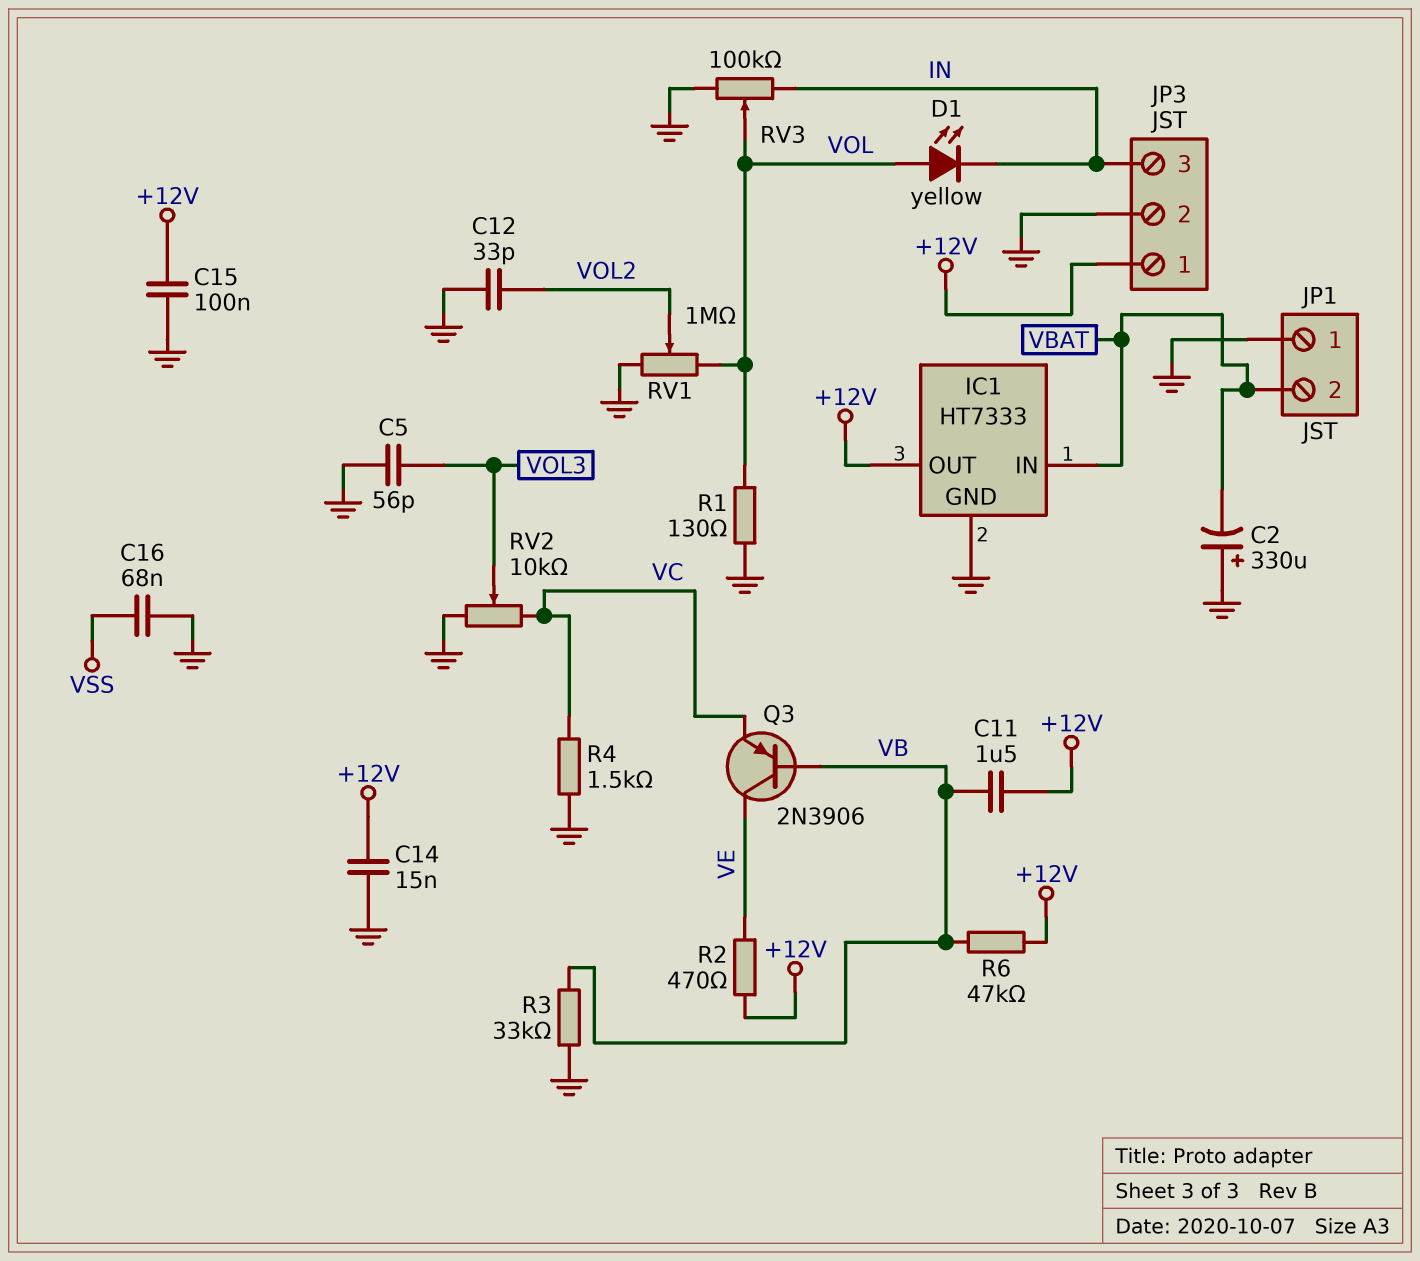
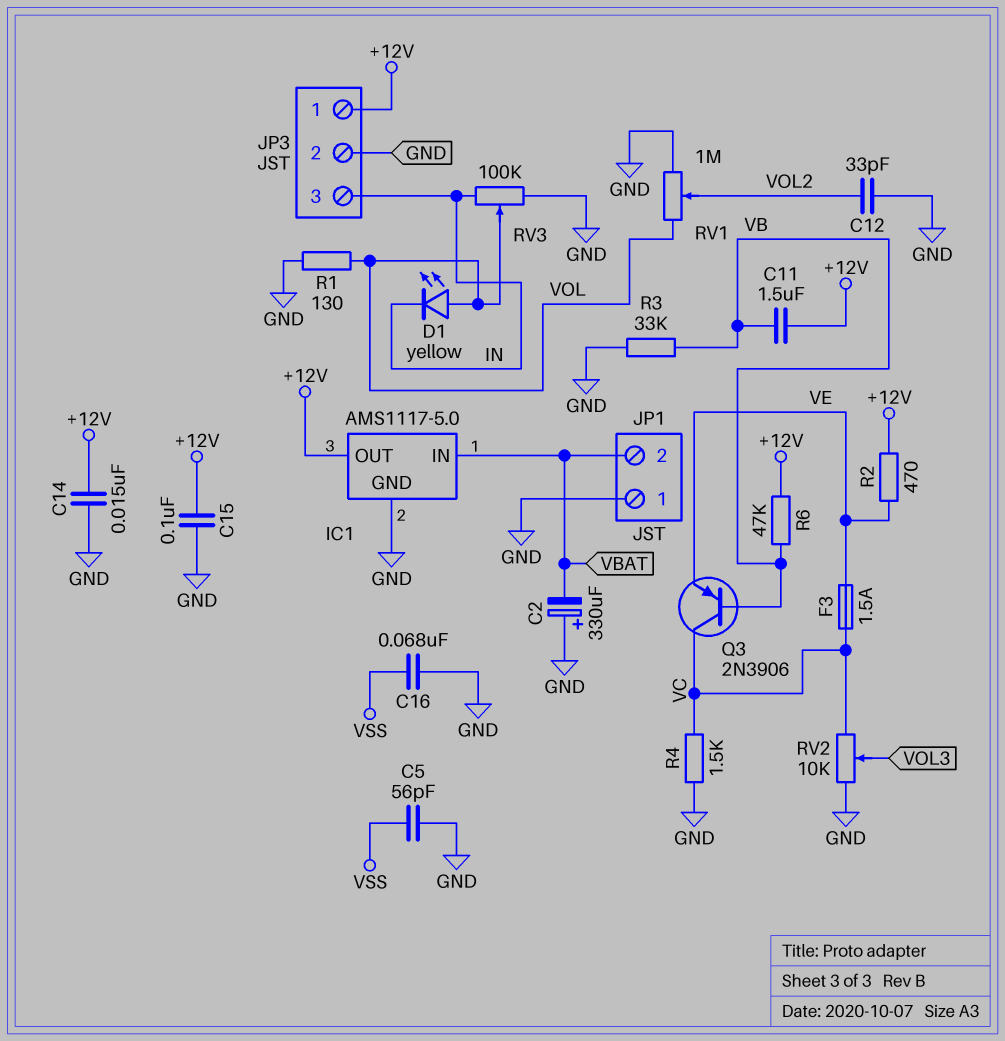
C5: 56pF (GND, VOL3) -> 56pF (GND, VSS)
F3: none -> 1.5A (VC, VE)
IC1: HT7333 -> AMS1117-5.0
Q3: PNP 2N3906 (B VB, C VE, E VC) -> PNP 2N3906 (B VB, C VC, E VE)

